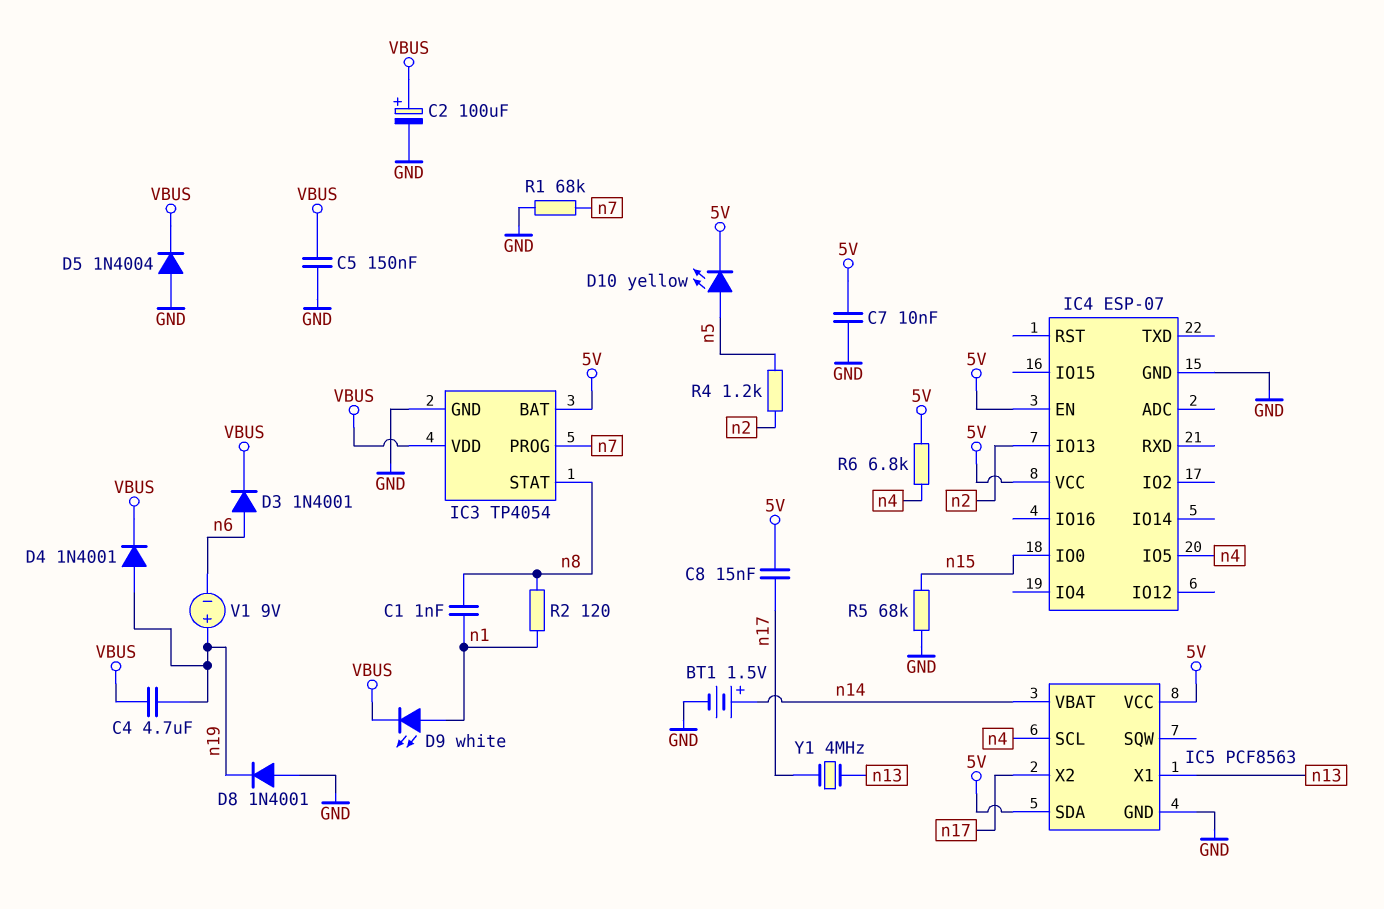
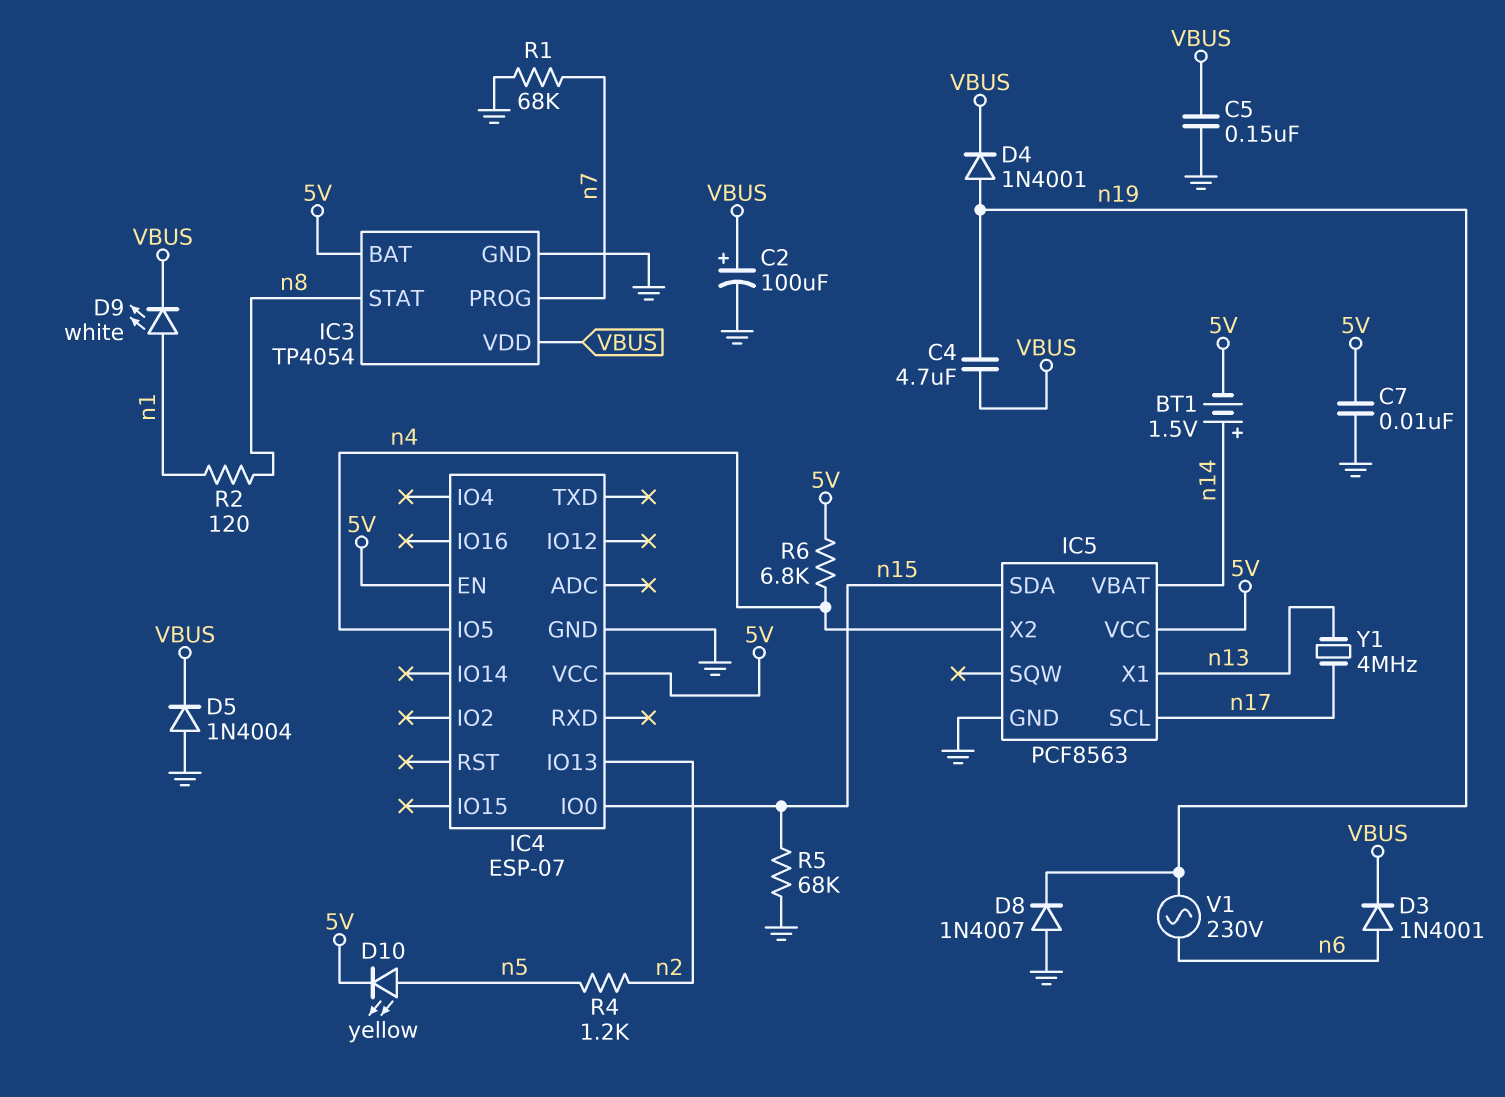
BT1: 1.5V (plus n14, minus GND) -> 1.5V (plus n14, minus 5V)
C1: 1nF (n1, n8) -> none
C8: 15nF (5V, n17) -> none
D8: diode 1N4001 (A GND, K n19) -> diode 1N4007 (A GND, K n19)
IC5 pin SCL: n4 -> n17
IC5 pin SDA: 5V -> n15
IC5 pin X2: n17 -> n4
V1: 9V (plus n19, minus n6) -> AC 230V (n6, n19)

